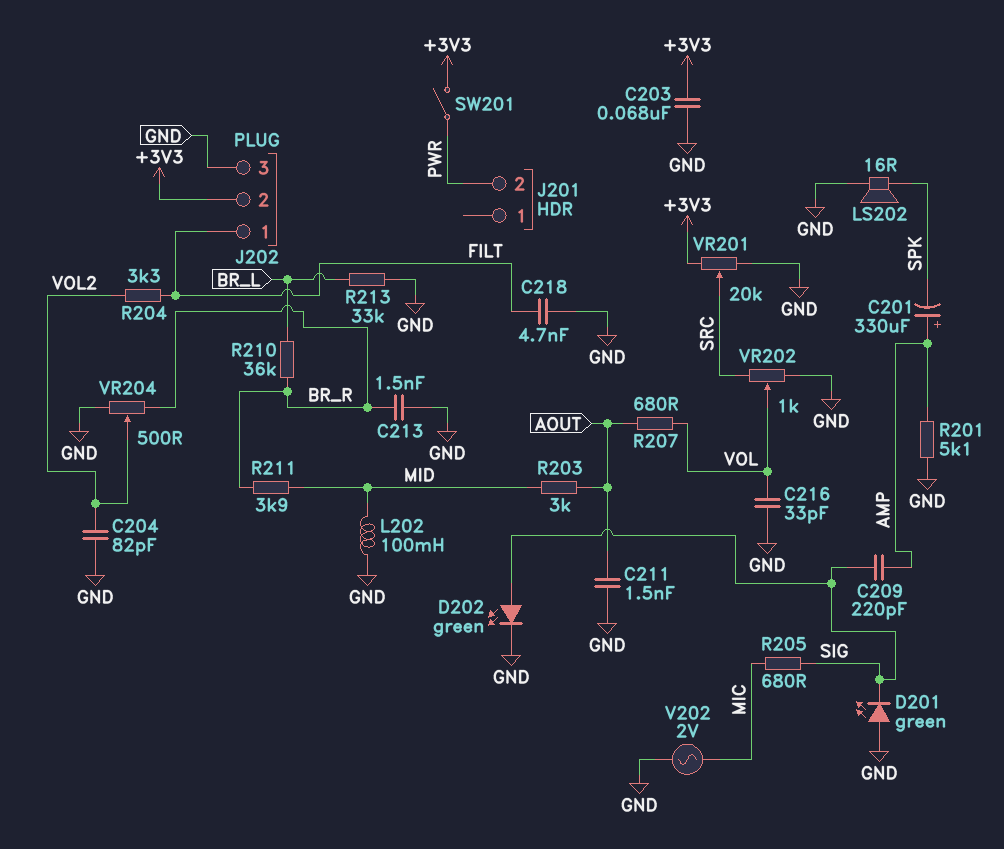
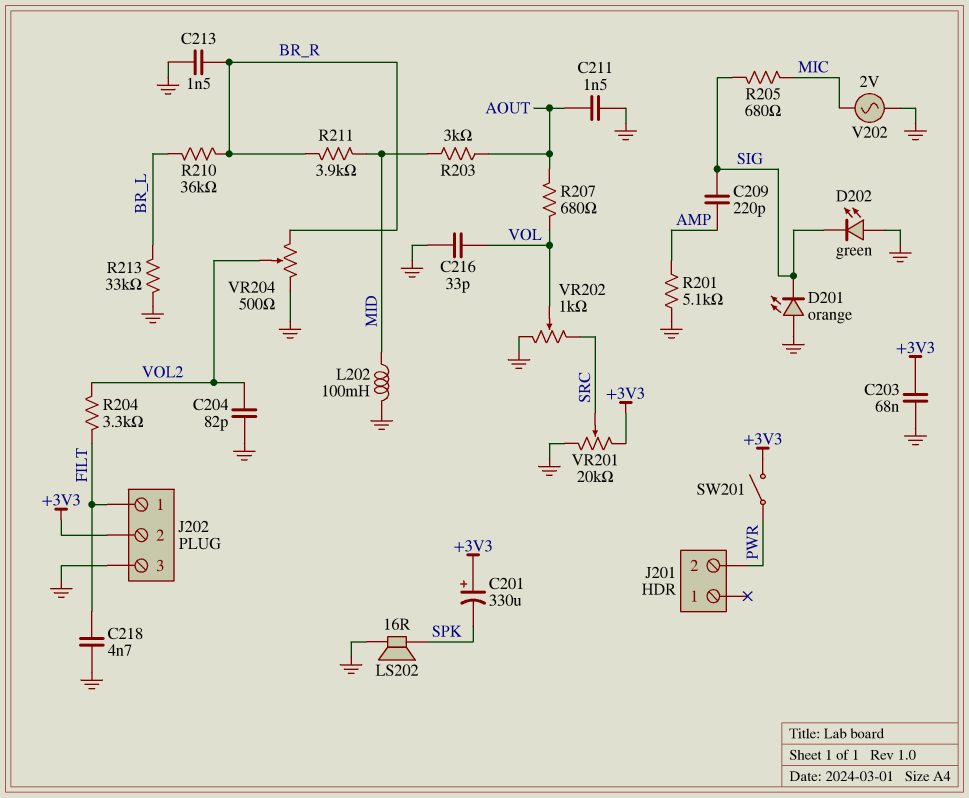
C201: 330uF (plus AMP, minus SPK) -> 330uF (plus +3V3, minus SPK)
D201: LED green (A GND, K SIG) -> LED orange (A GND, K SIG)
D202: LED green (A SIG, K GND) -> LED green (A GND, K SIG)

